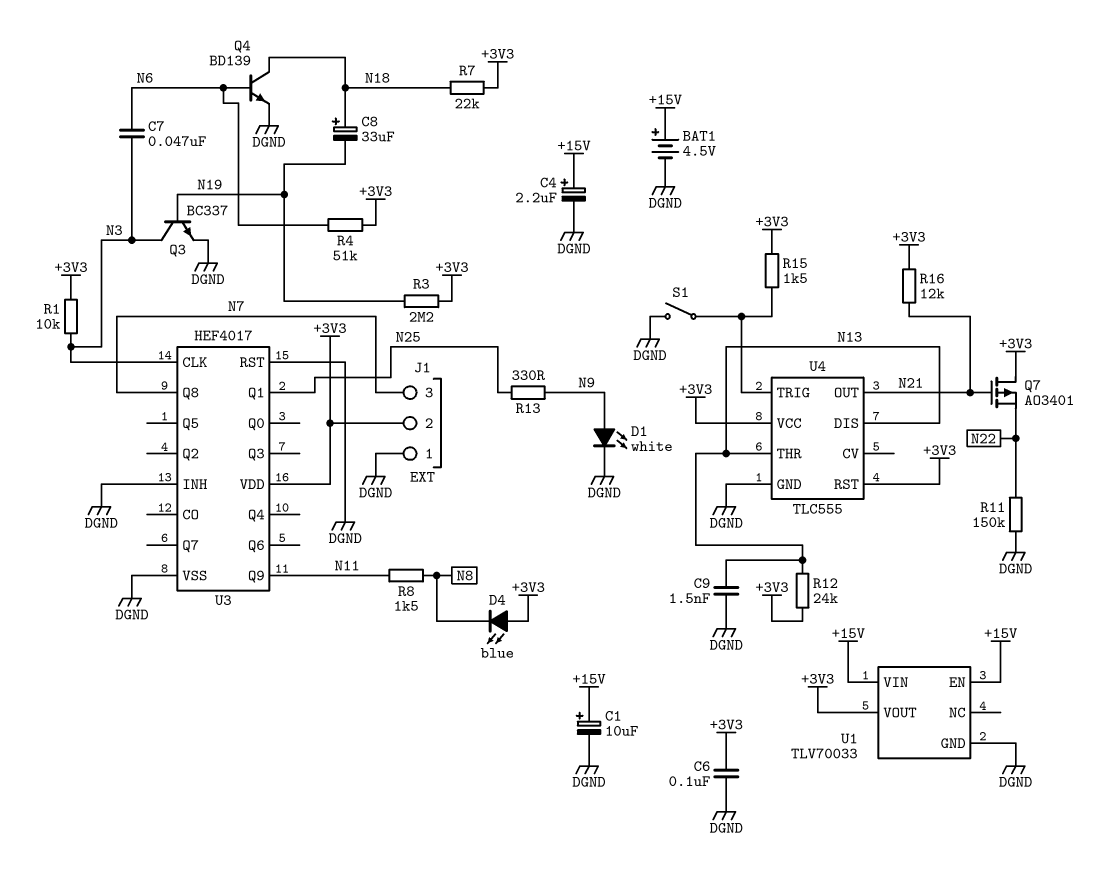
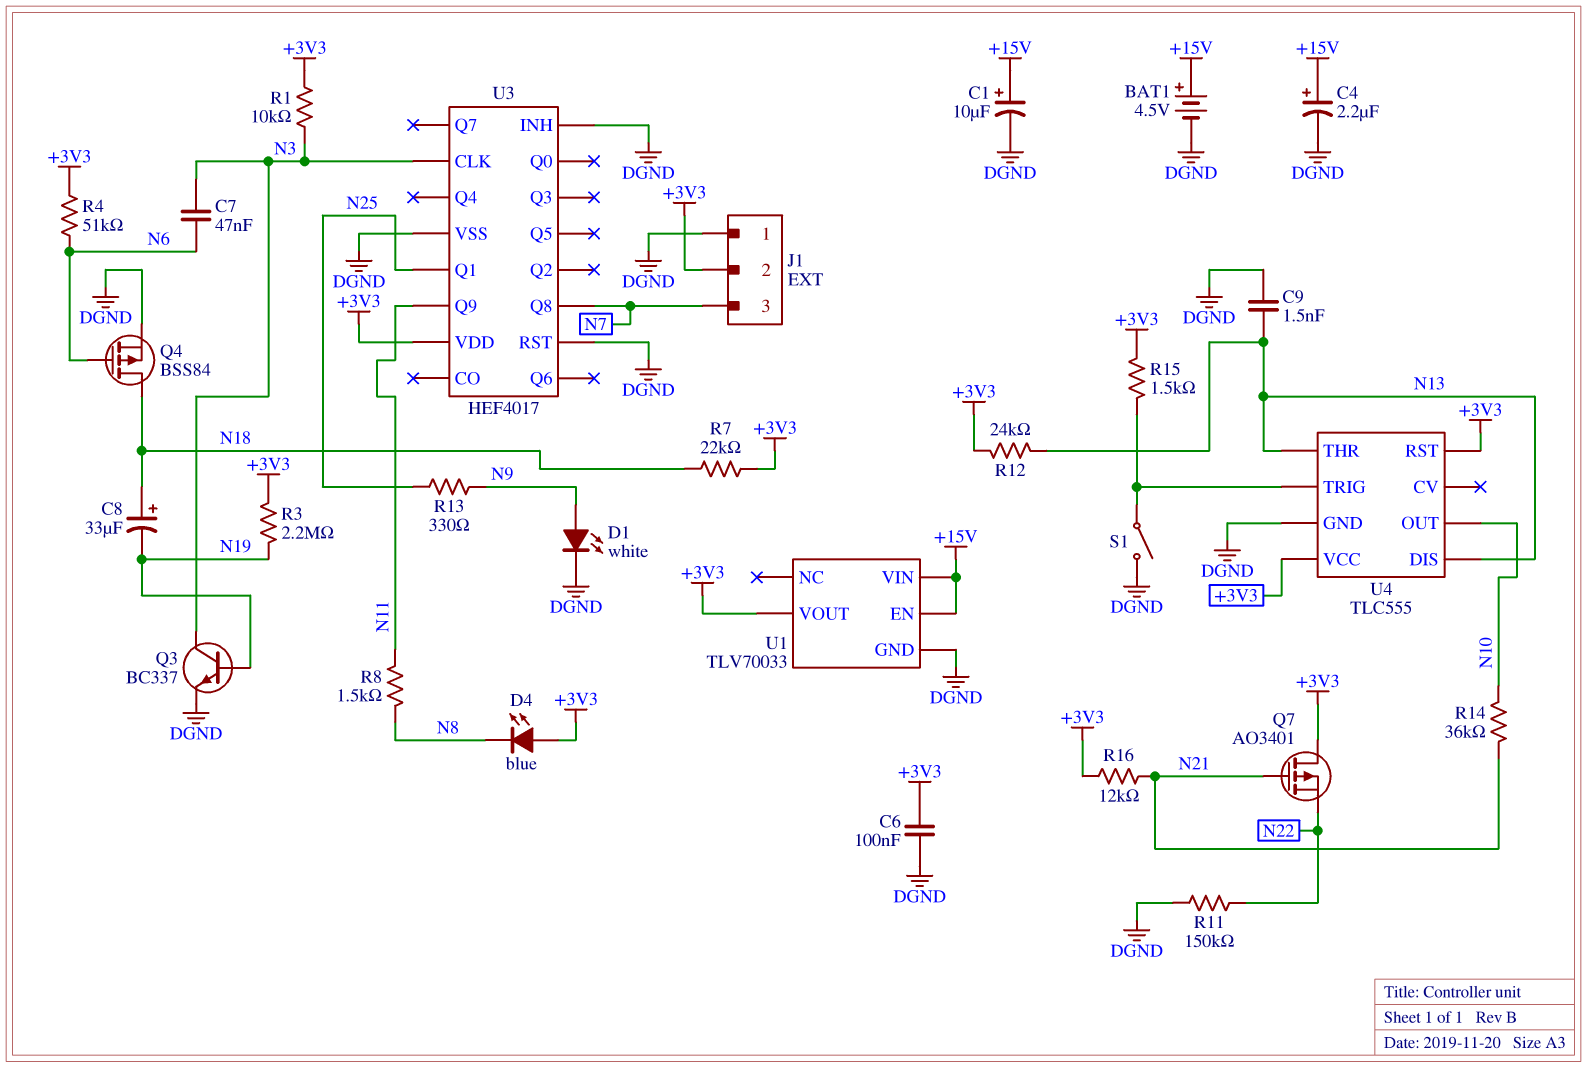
Q4: NPN BD139 (B N6, C N18, E DGND) -> PMOS BSS84 (G N6, D N18, S DGND)
R14: none -> 36k (N10, N21)
U4 pin OUT: N21 -> N10

